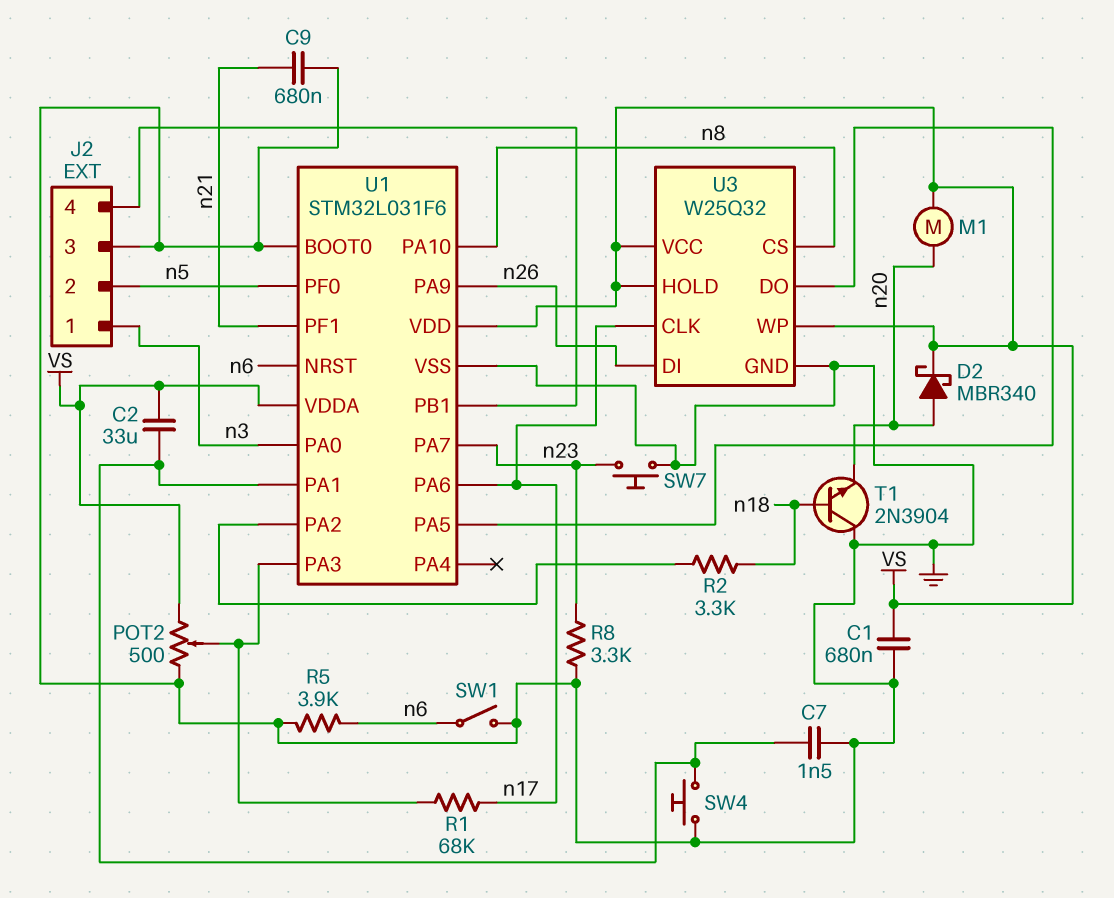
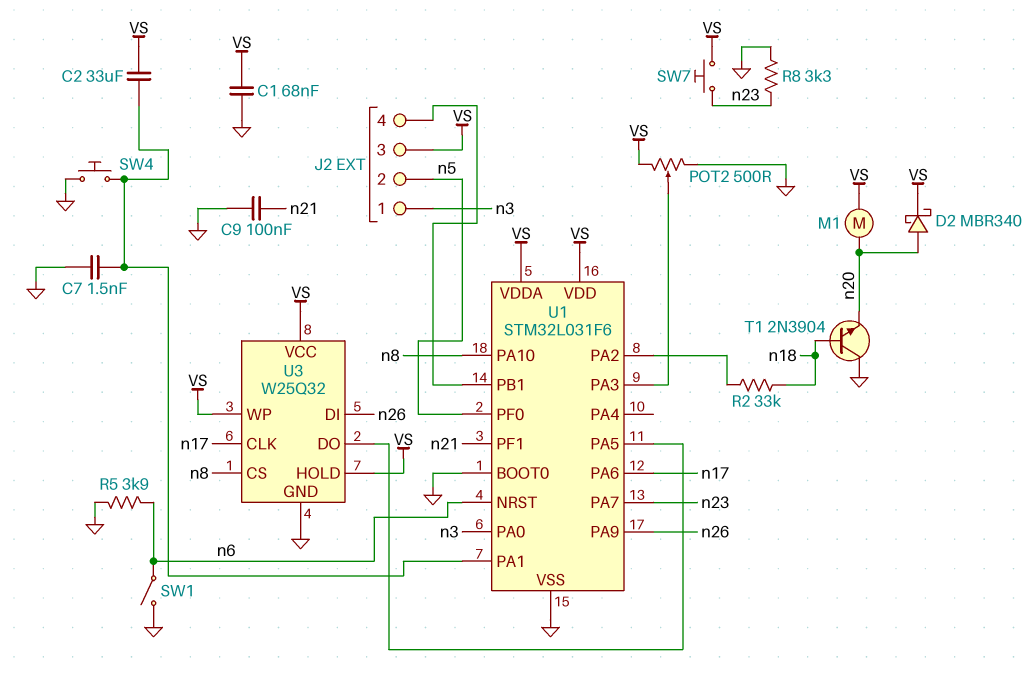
C1: 680nF (GND, VS) -> 68nF (GND, VS)
C9: 680nF (GND, n21) -> 100nF (GND, n21)
J2 pin 3: GND -> VS
R1: 68k (U1/PA3, n17) -> none
R2: 3.3k (U1/PA2, n18) -> 33k (U1/PA2, n18)
SW7: button (GND, n23) -> button (VS, n23)

